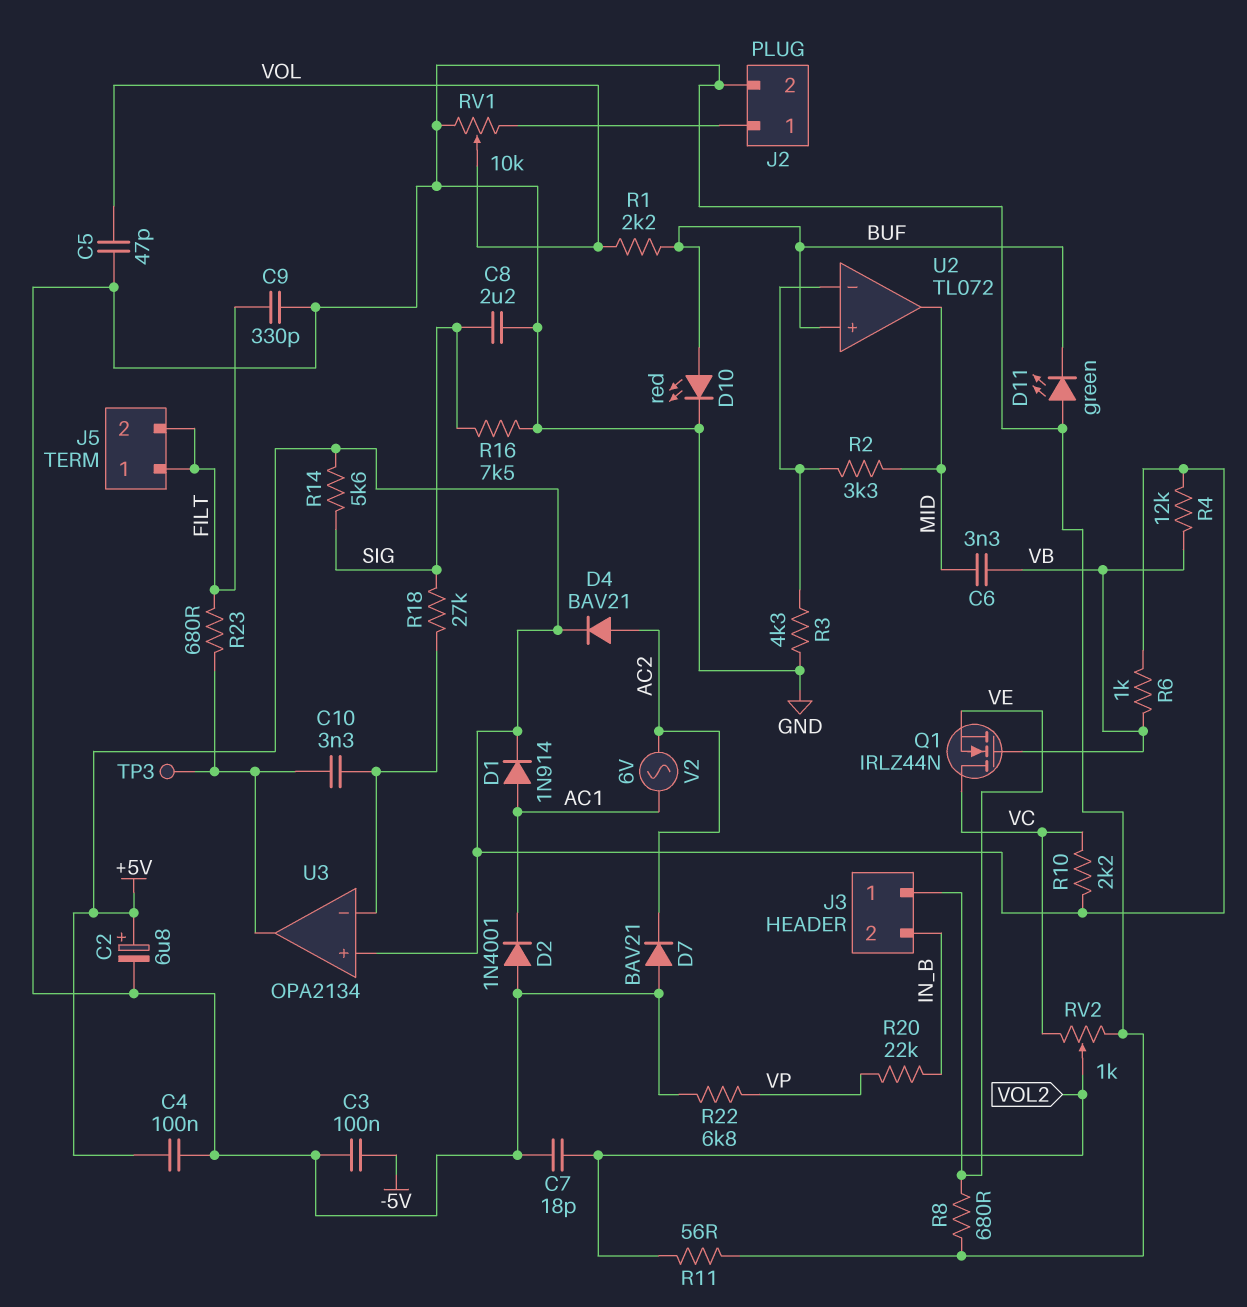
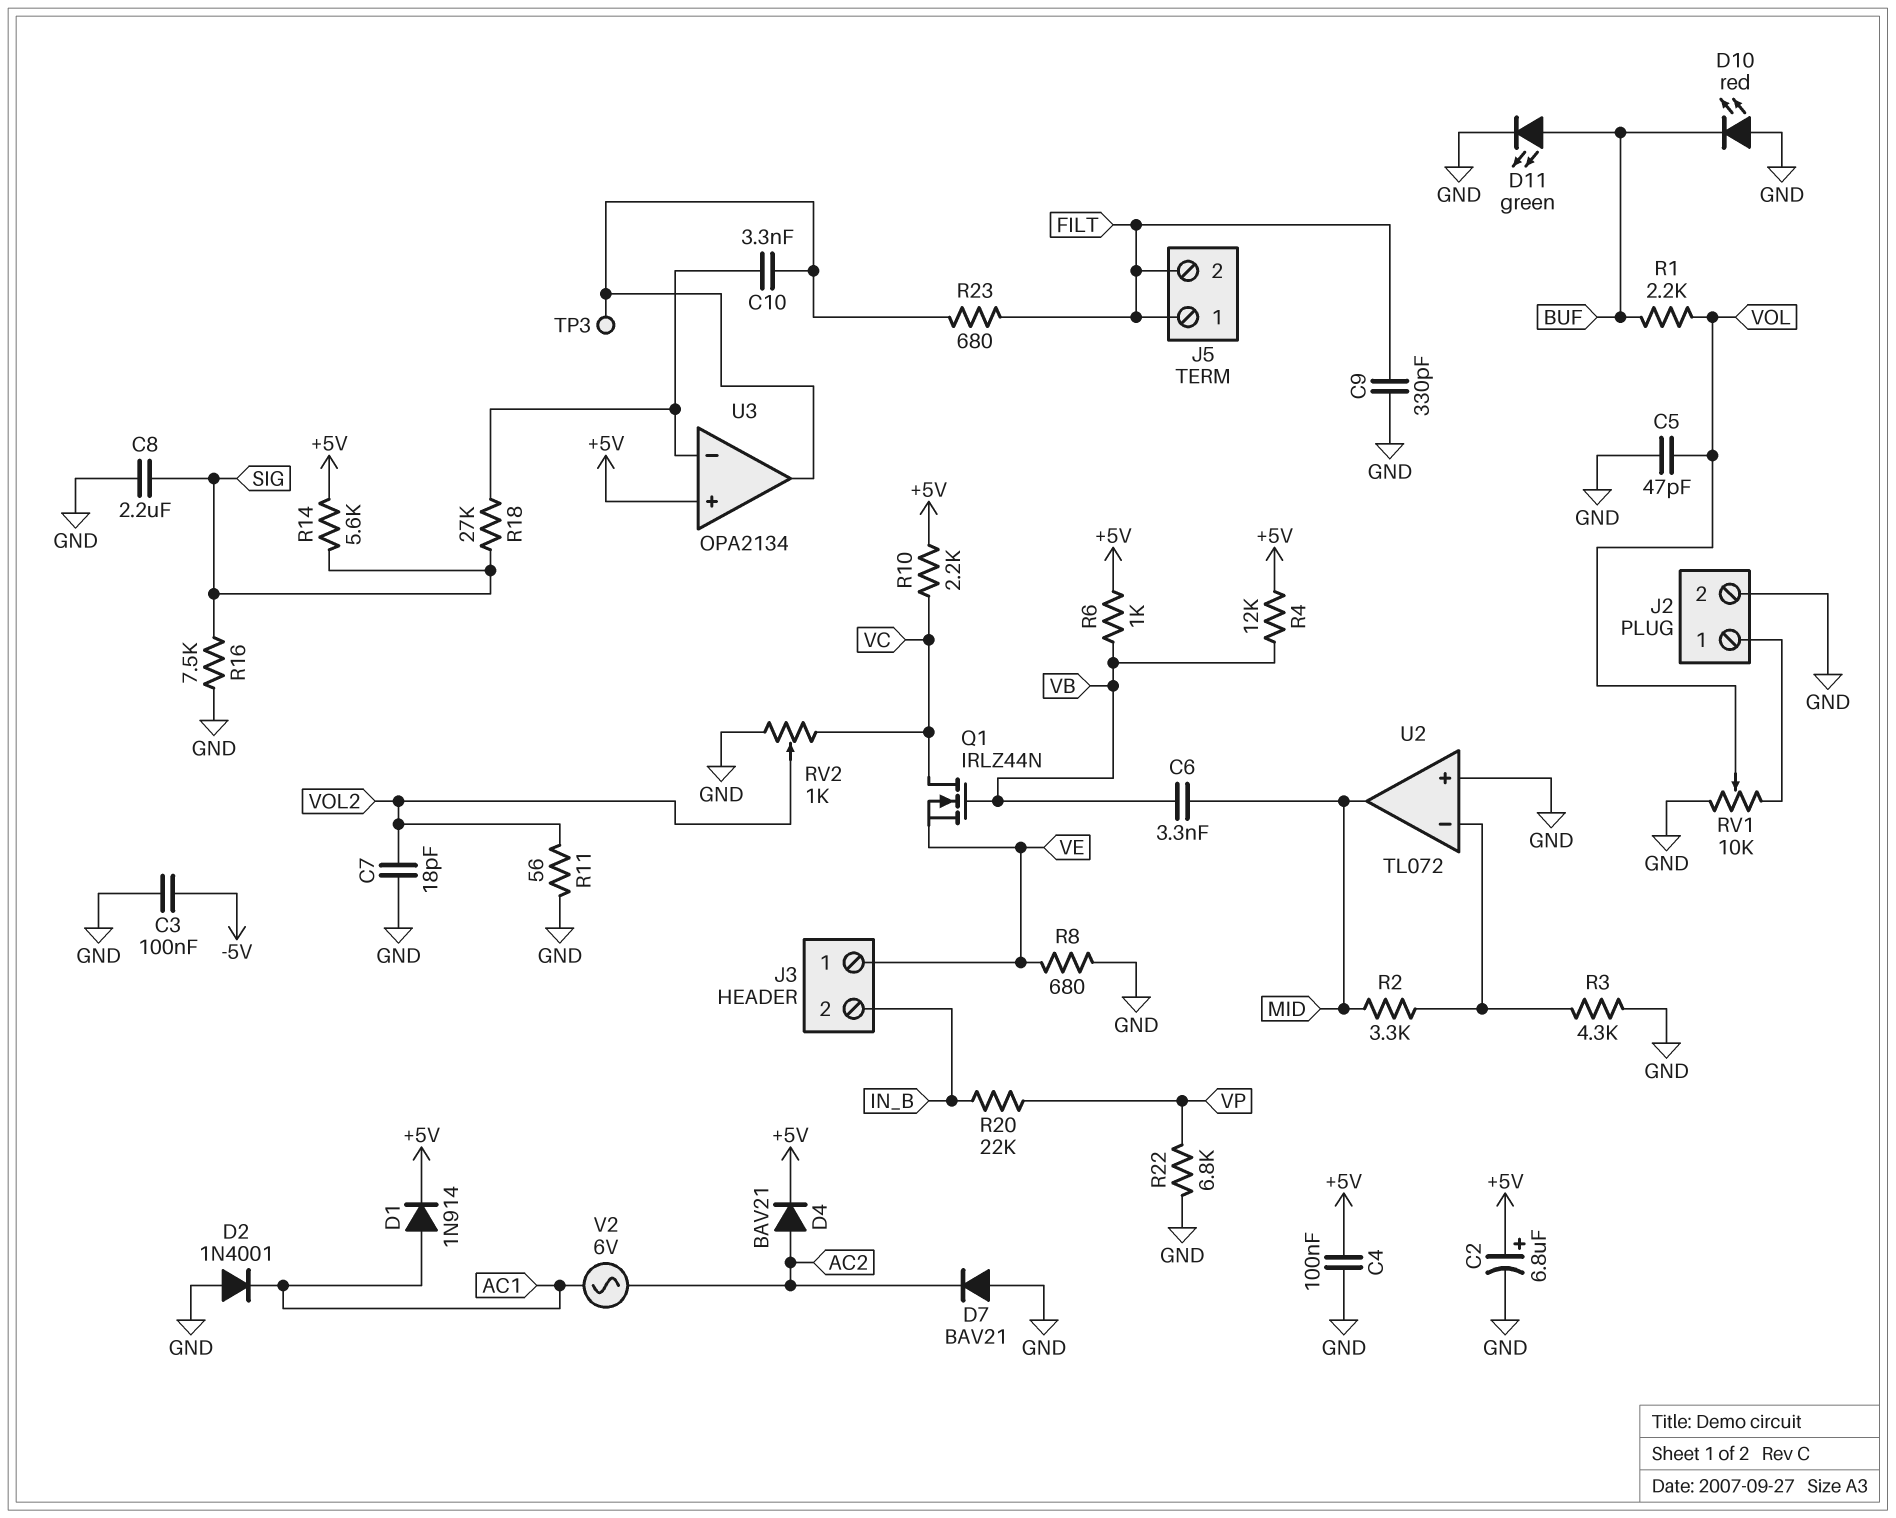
D10: LED red (A BUF, K GND) -> LED red (A GND, K BUF)
D11: LED green (A GND, K BUF) -> LED green (A BUF, K GND)
U2 pin in+: BUF -> GND

